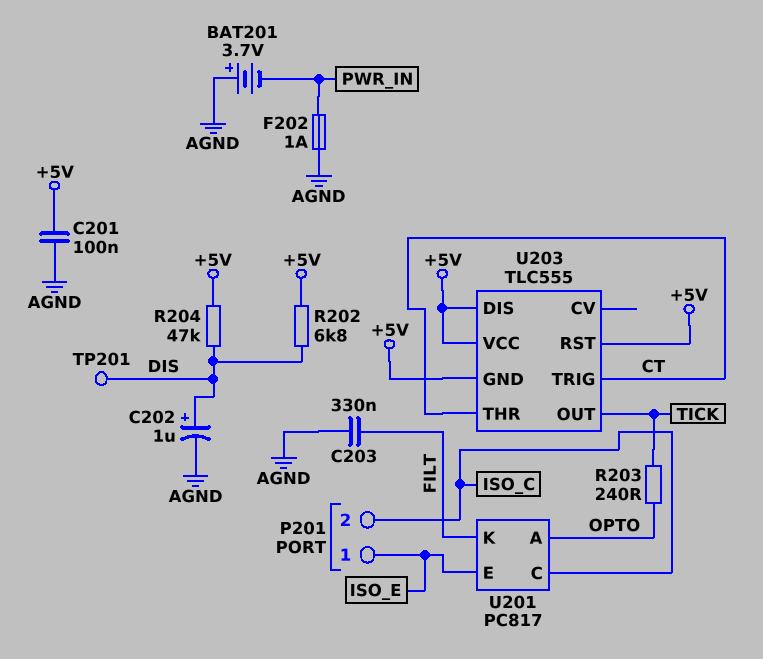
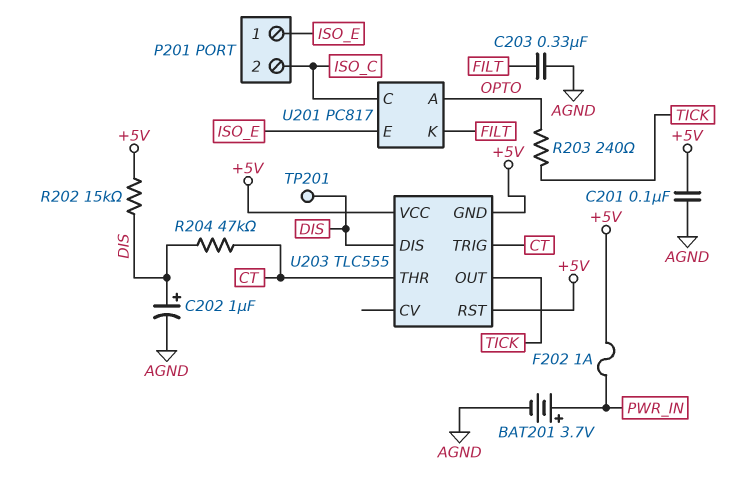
BAT201: 3.7V (plus AGND, minus PWR_IN) -> 3.7V (plus PWR_IN, minus AGND)
F202: 1A (AGND, PWR_IN) -> 1A (+5V, PWR_IN)
R202: 6.8k (+5V, DIS) -> 15k (+5V, DIS)
R204: 47k (+5V, DIS) -> 47k (CT, DIS)
U203 pin DIS: +5V -> DIS

